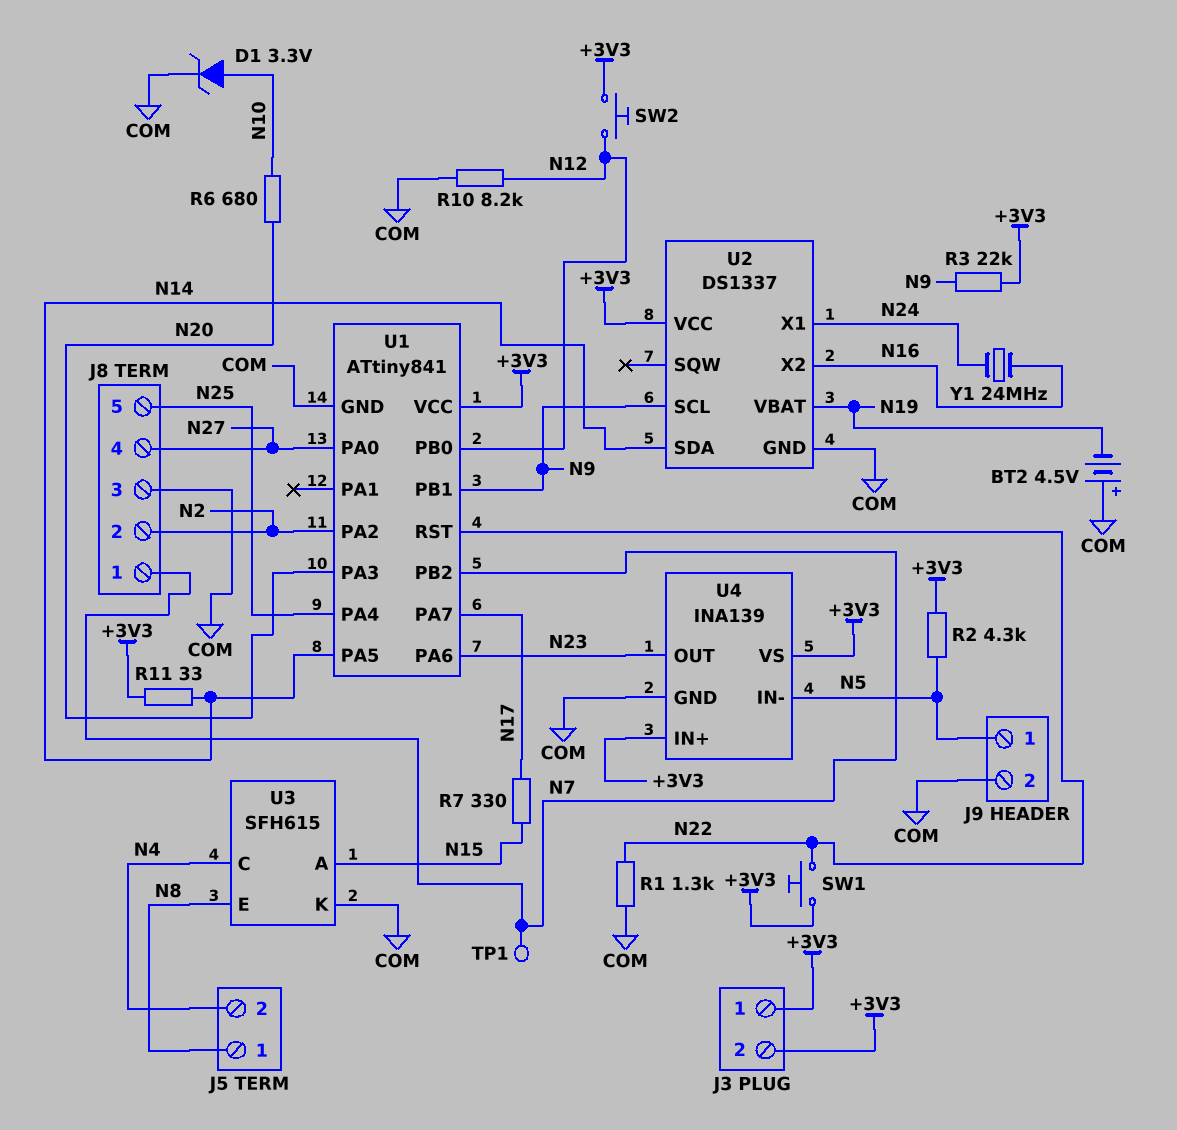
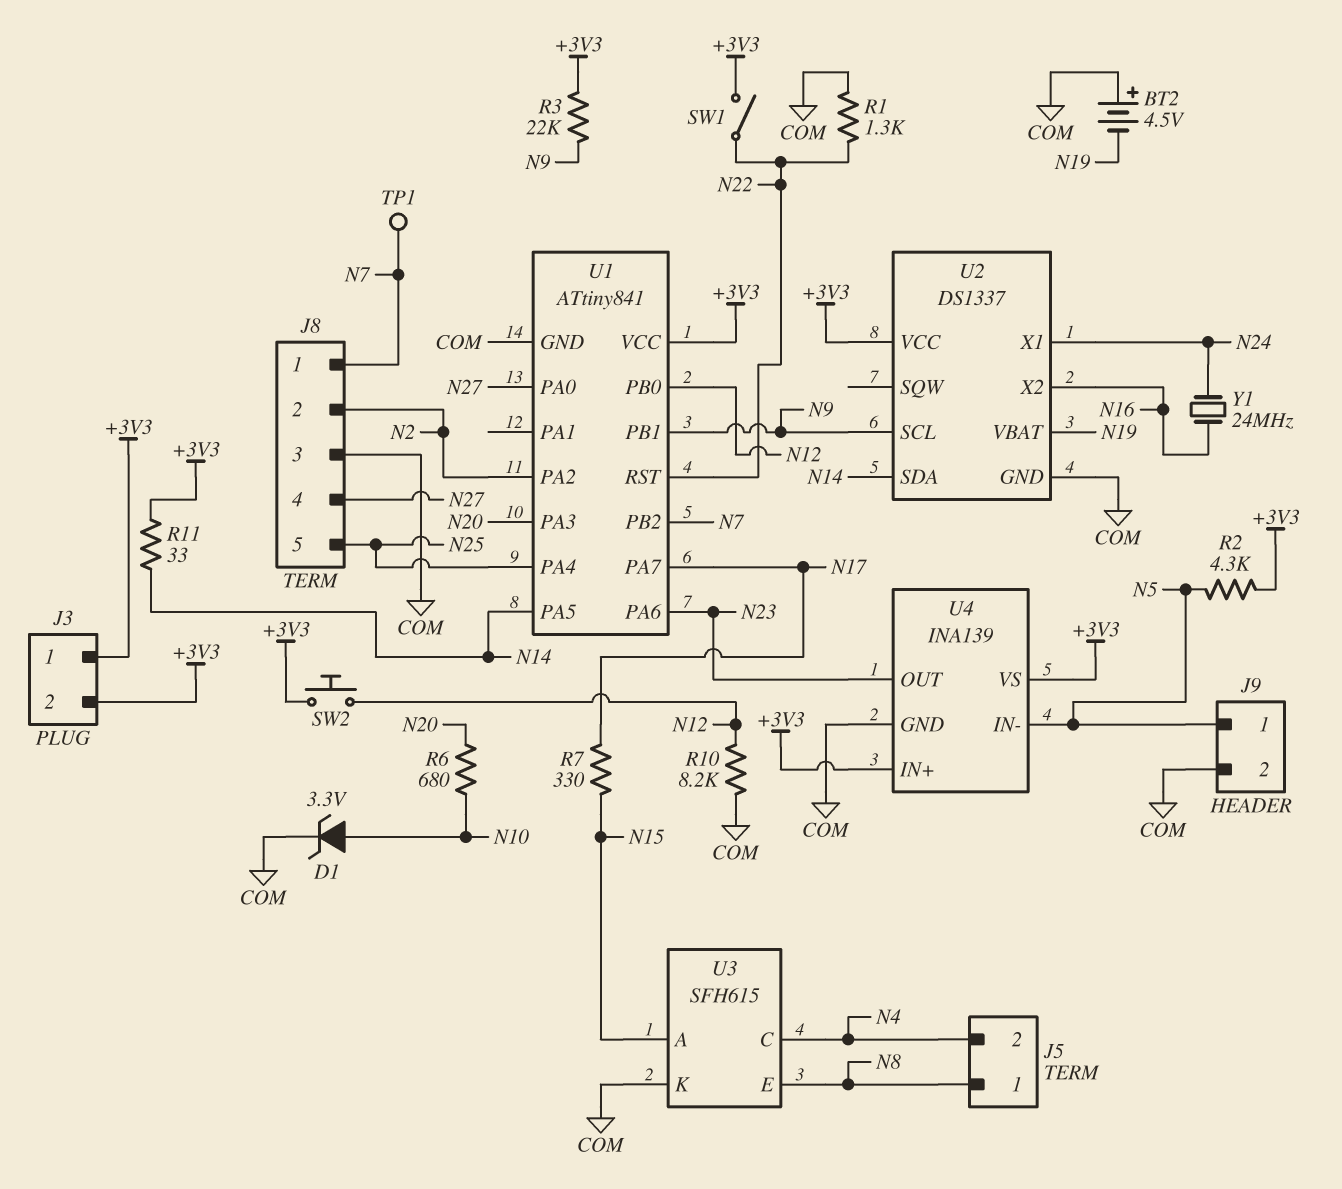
SW1: button (+3V3, N22) -> switch (+3V3, N22)

